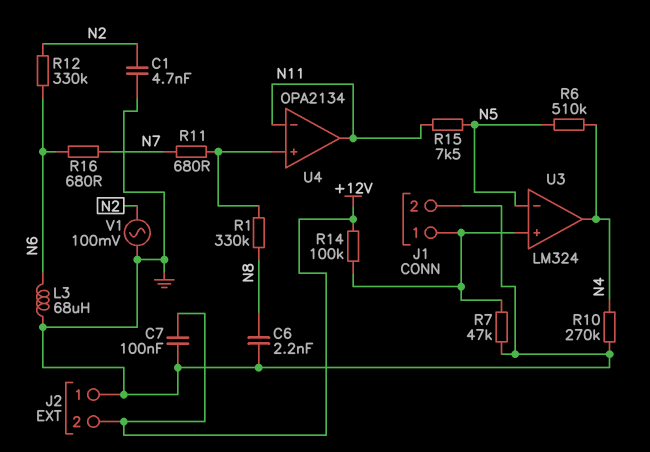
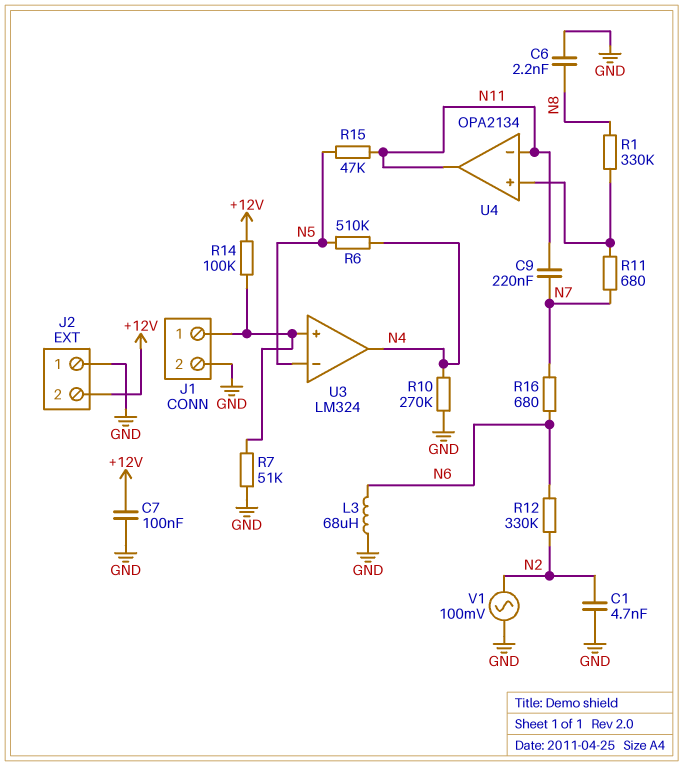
C9: none -> 220nF (N7, N11)
R7: 47k (GND, J1/1) -> 51k (GND, J1/1)
R15: 7.5k (N5, N11) -> 47k (N5, N11)

